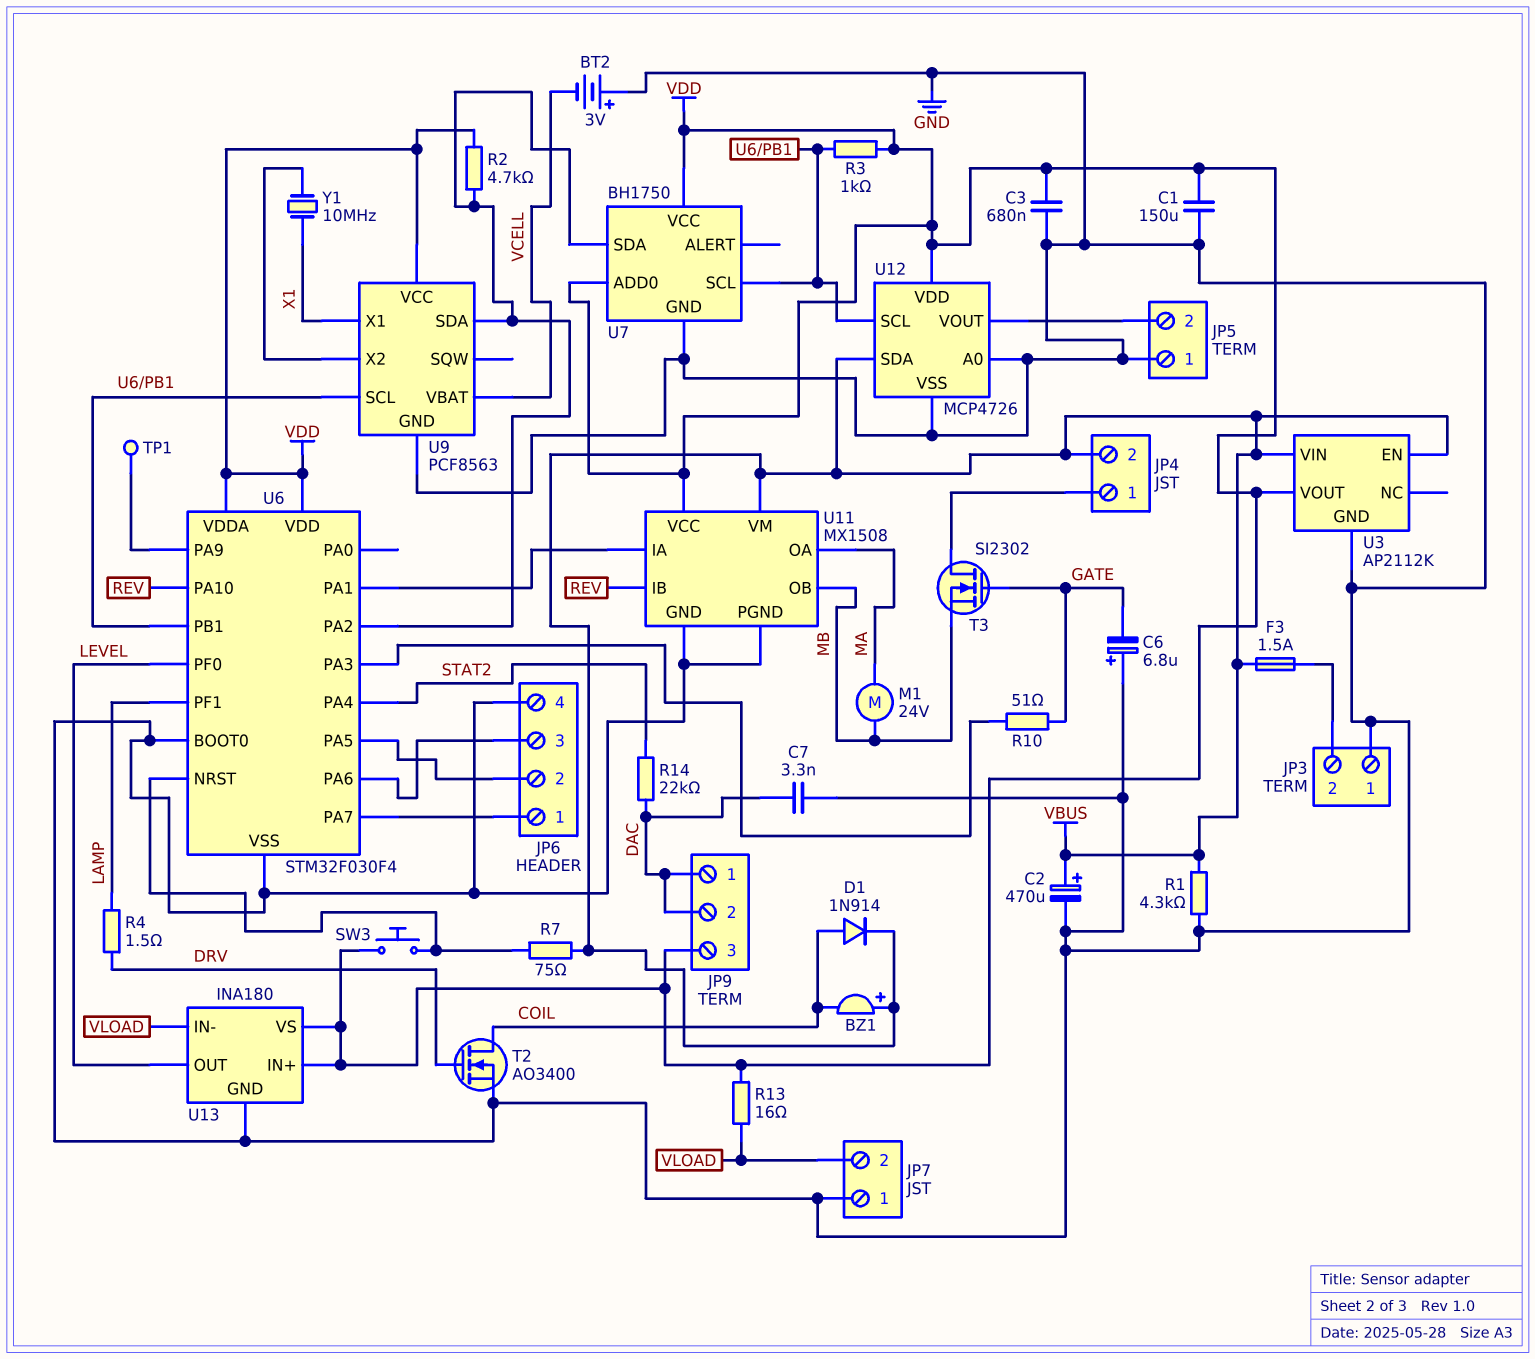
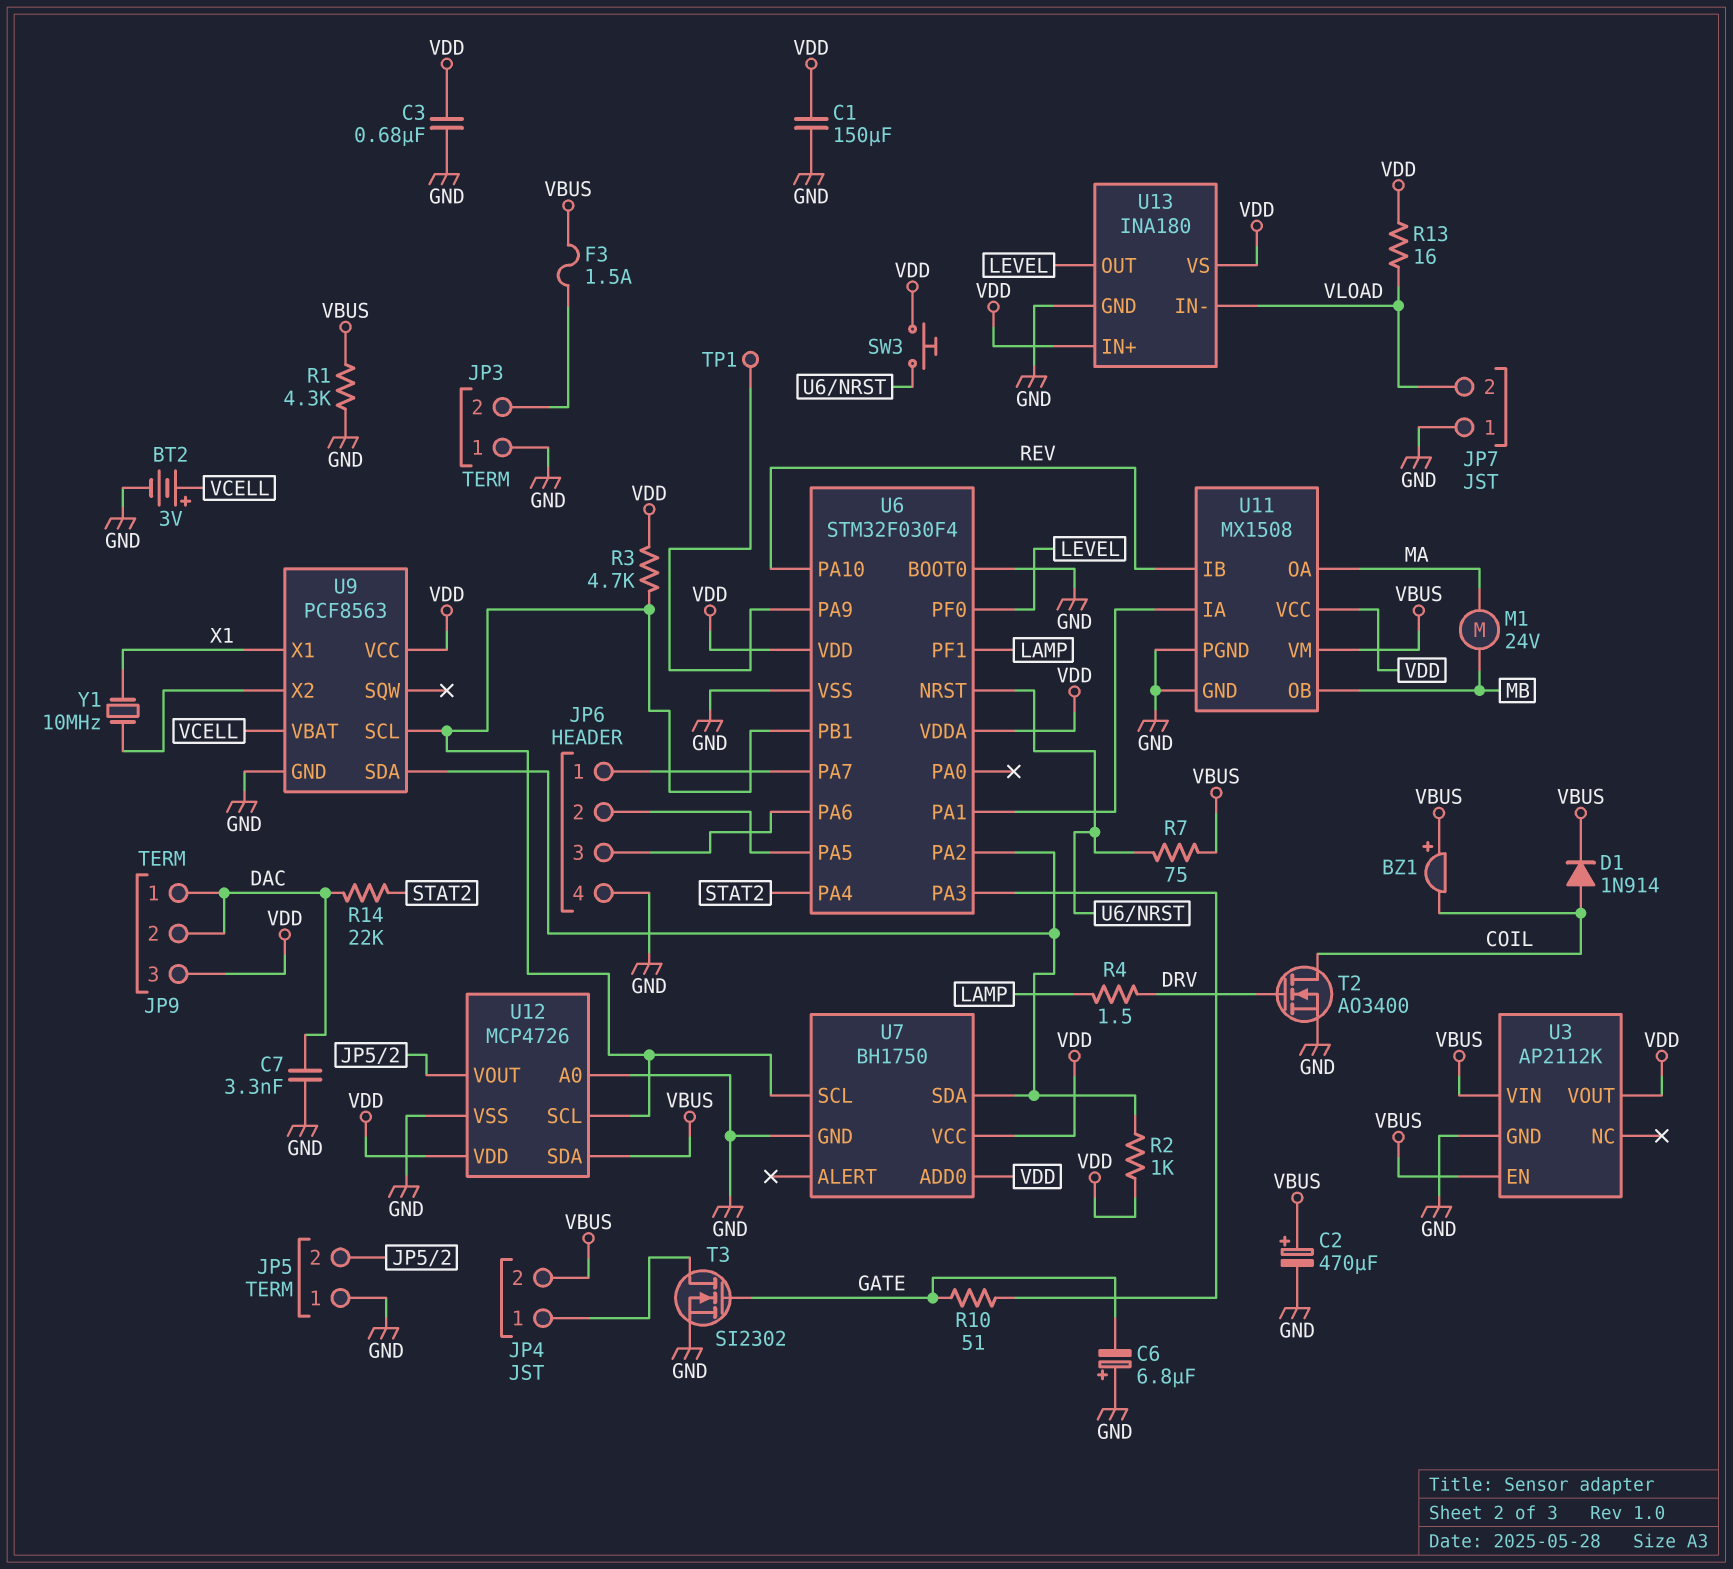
BT2: 3V (plus GND, minus VCELL) -> 3V (plus VCELL, minus GND)
R2: 4.7k (U6/PA2, VDD) -> 1k (U6/PA2, VDD)
R3: 1k (U6/PB1, VDD) -> 4.7k (U6/PB1, VDD)
T3: NMOS SI2302 (G GATE, D JP4/1, S MB) -> NMOS SI2302 (G GATE, D JP4/1, S GND)

